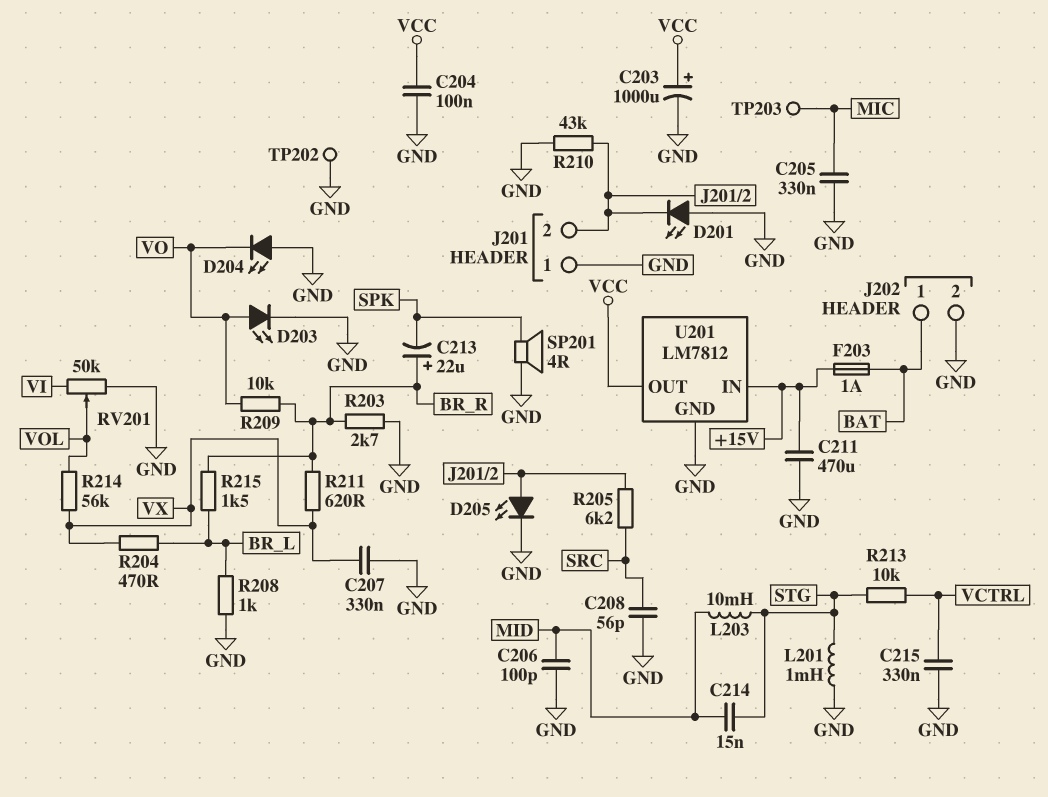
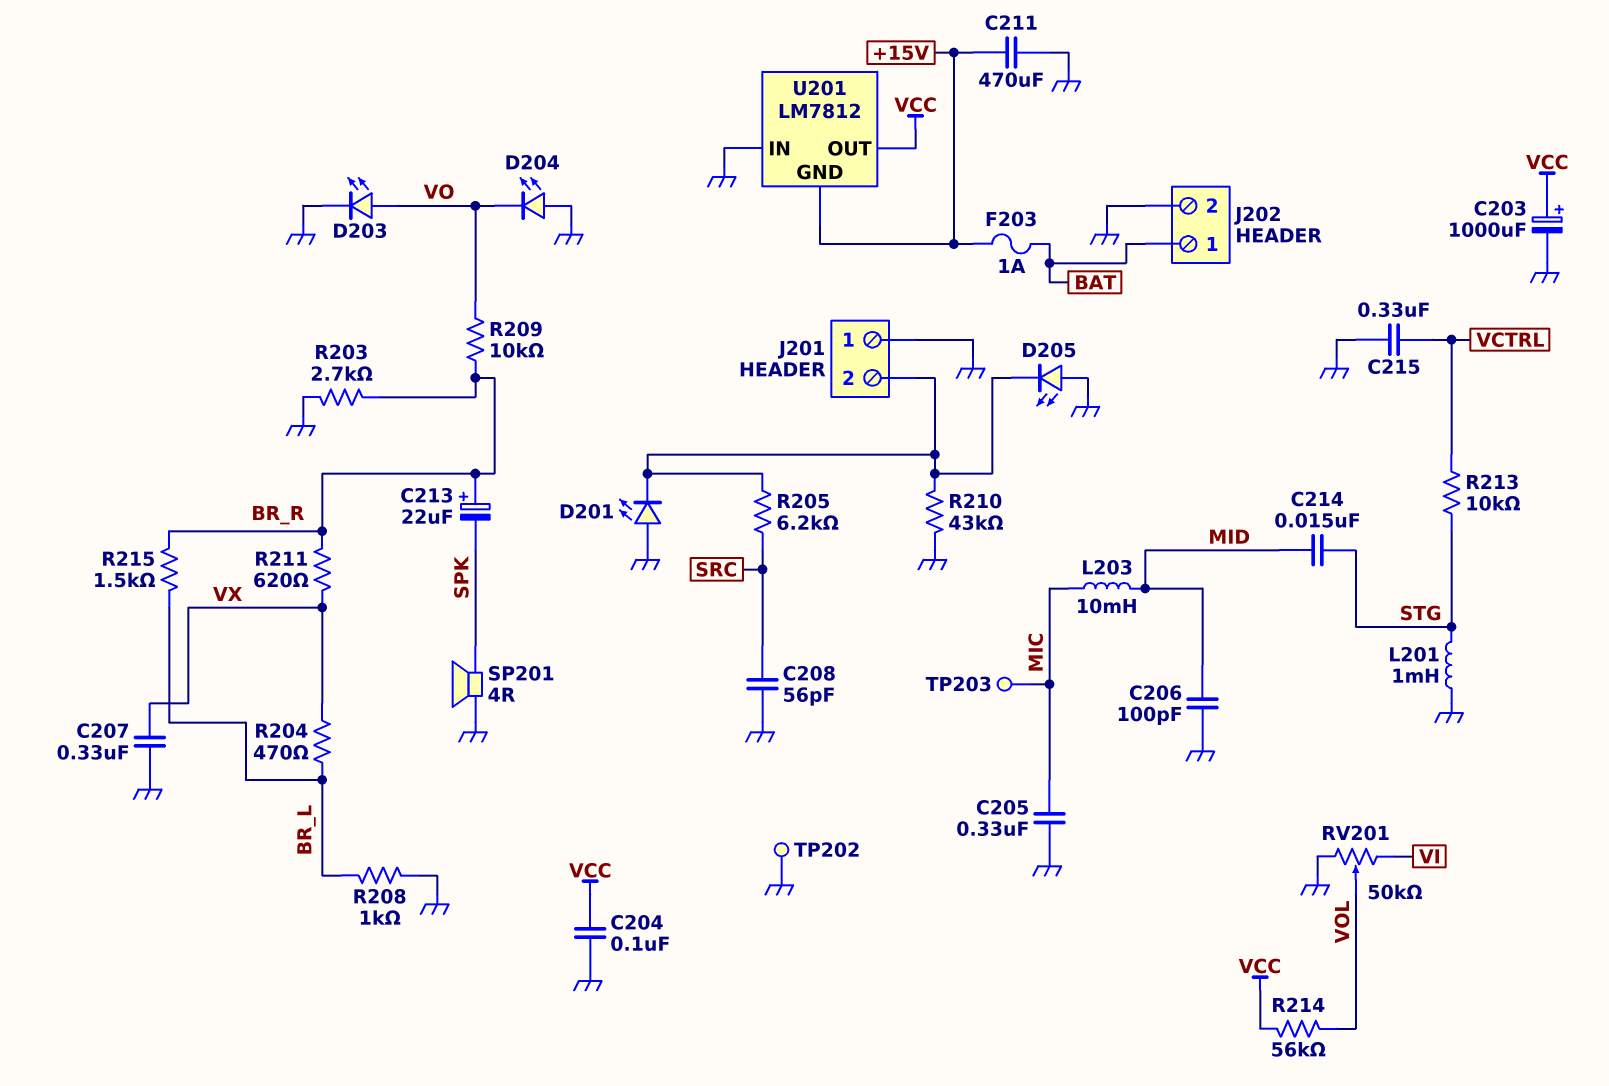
D205: LED (A J201/2, K GND) -> LED (A GND, K J201/2)
L203: 10mH (MID, STG) -> 10mH (MIC, MID)
R214: 56k (VOL, VX) -> 56k (VCC, VOL)
U201 pin GND: GND -> +15V
U201 pin IN: +15V -> GND

